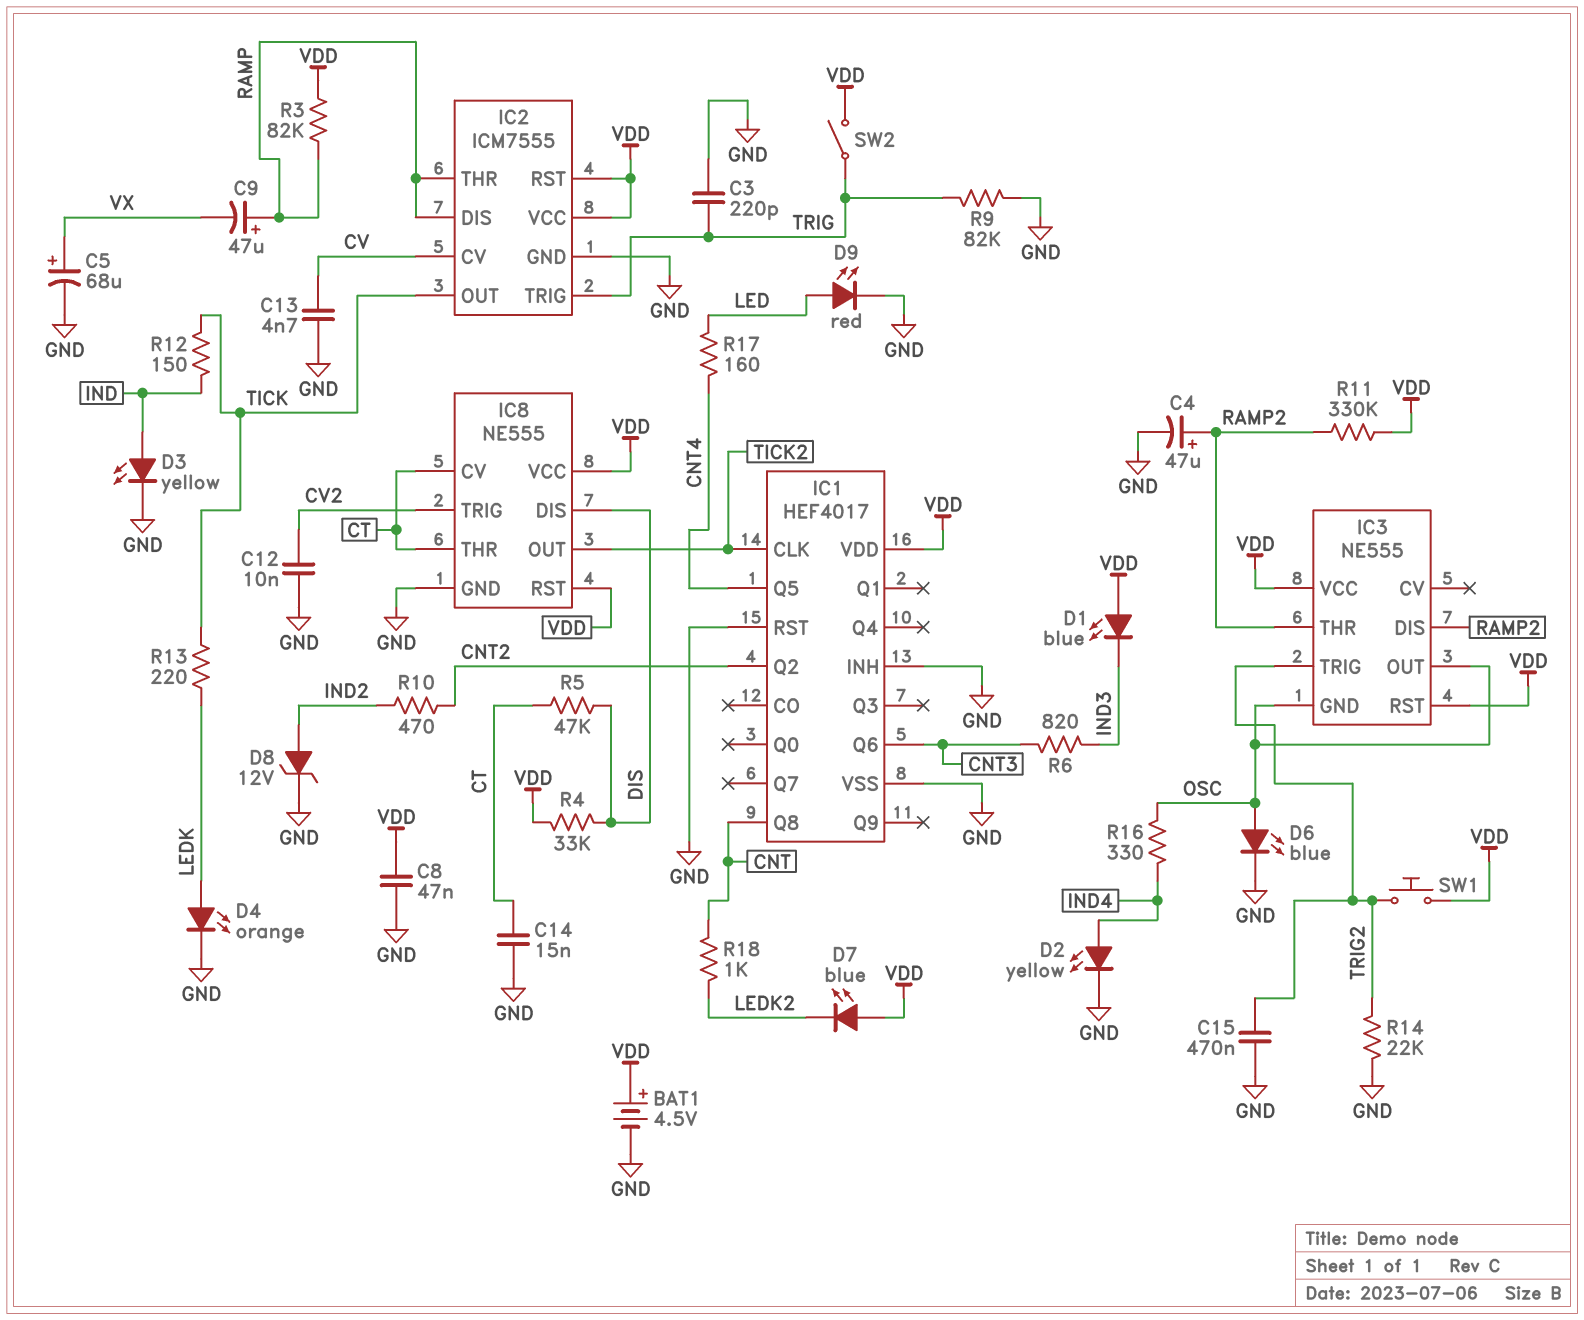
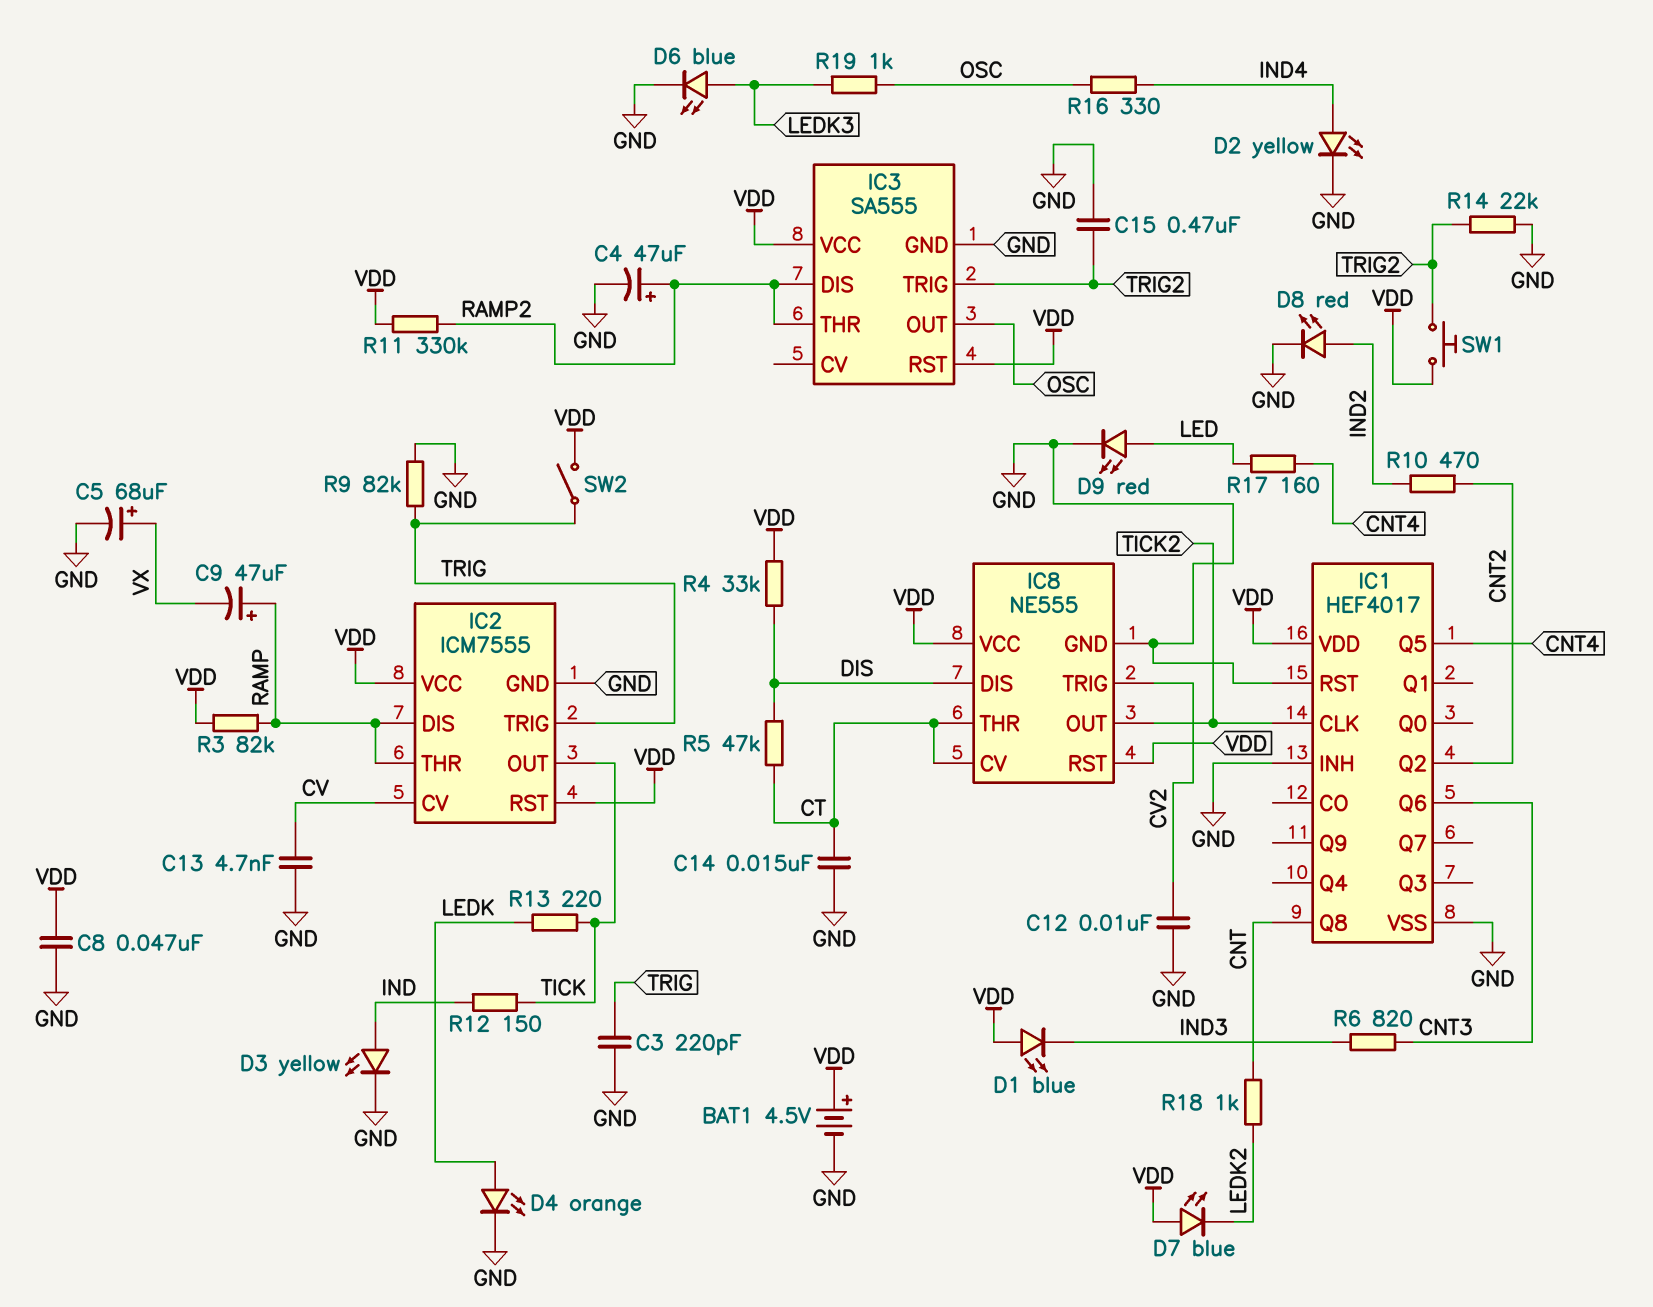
D6: LED blue (A OSC, K GND) -> LED blue (A LEDK3, K GND)
D8: zener 12V (A IND2, K GND) -> LED red (A IND2, K GND)
IC3: NE555 -> SA555
IC3 pin GND: OSC -> GND
R19: none -> 1k (LEDK3, OSC)

